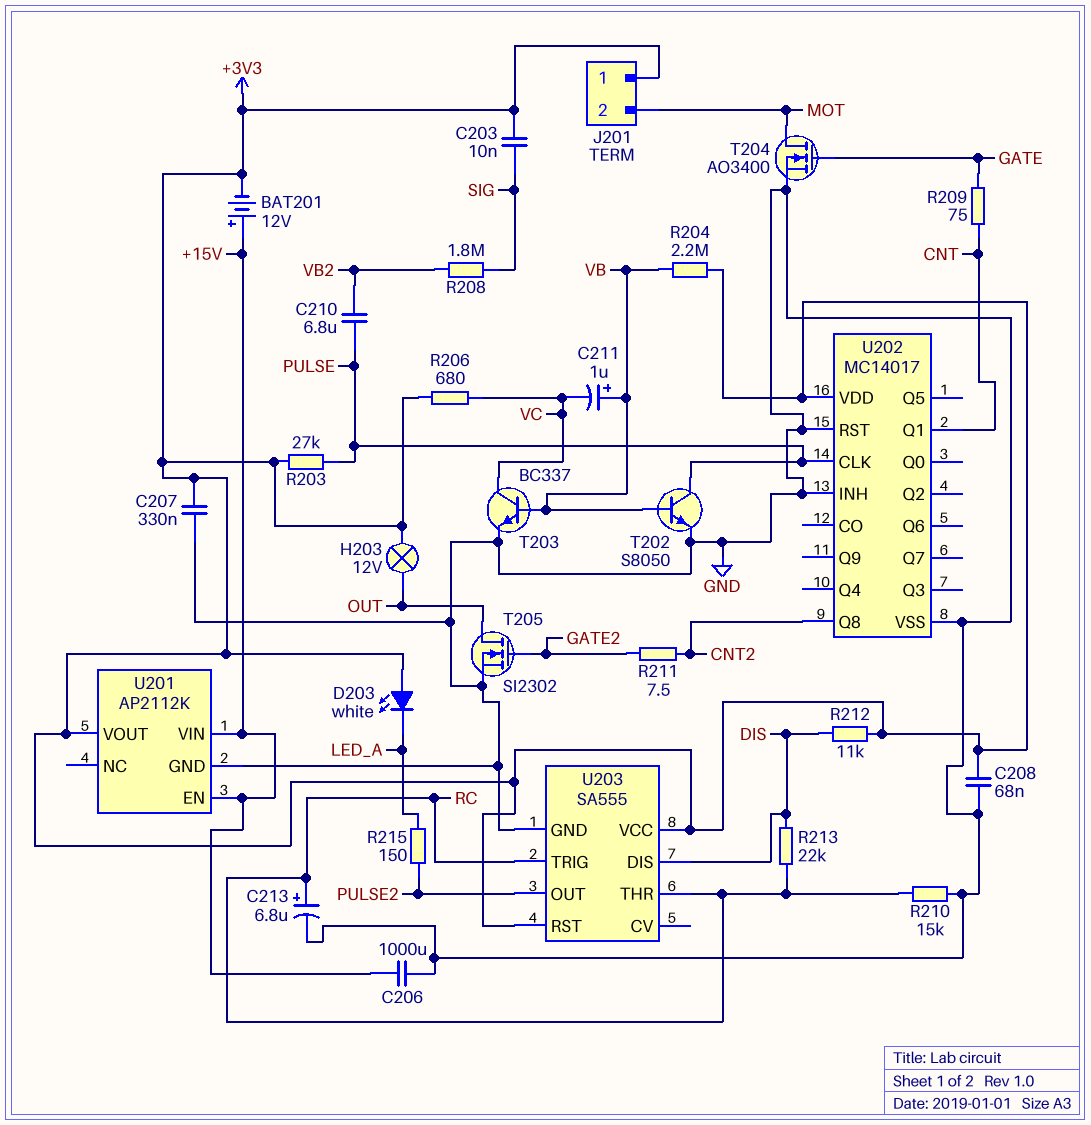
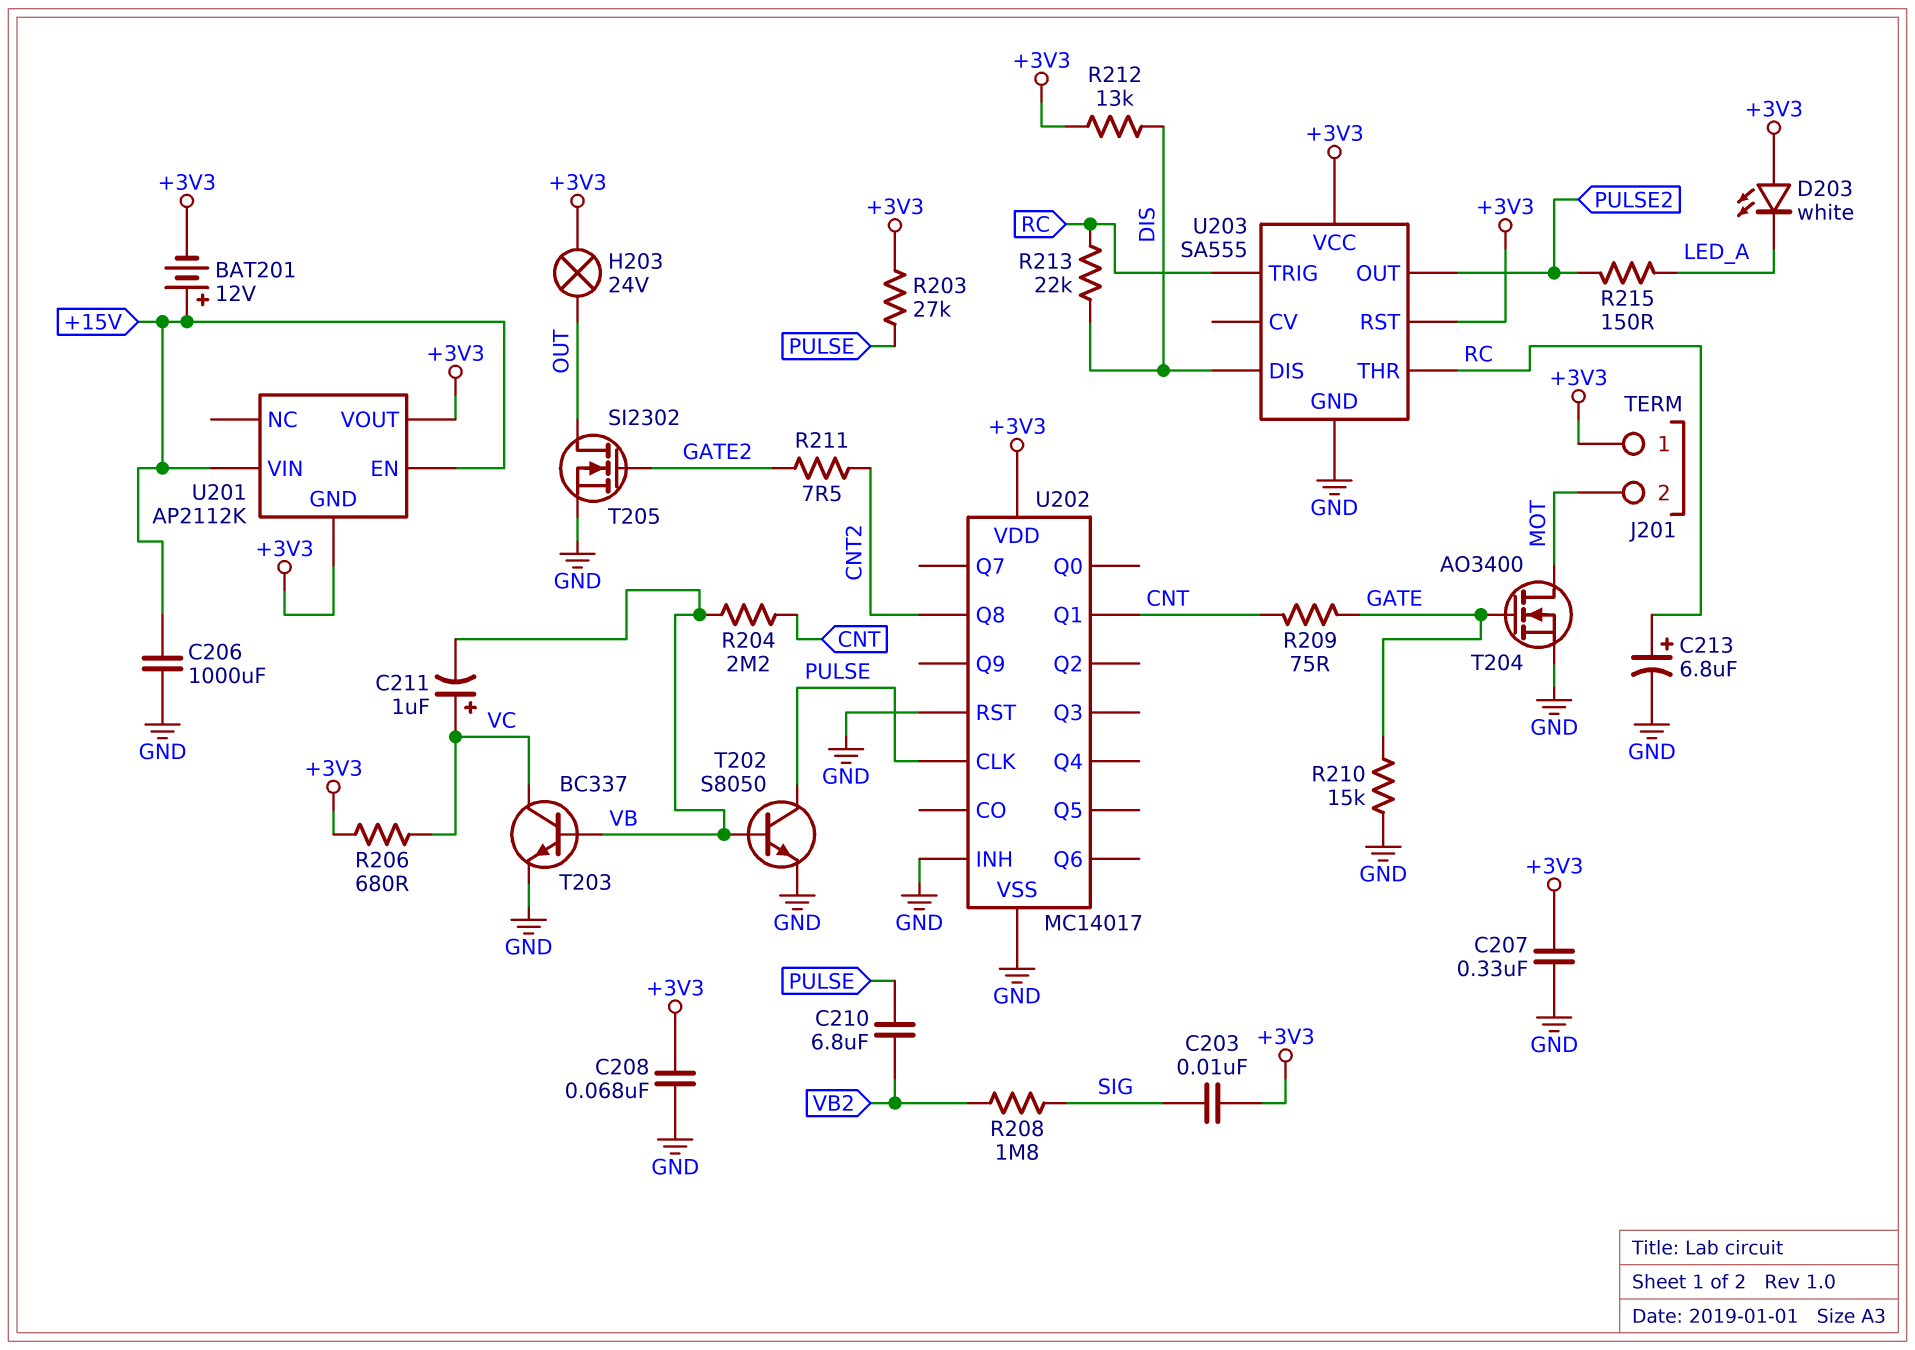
C211: 1uF (plus VB, minus VC) -> 1uF (plus VC, minus VB)
H203: lamp 12V (+3V3, OUT) -> lamp 24V (+3V3, OUT)
R204: 2.2M (+3V3, VB) -> 2.2M (CNT, VB)
R210: 15k (GND, RC) -> 15k (GATE, GND)
R212: 11k (+3V3, DIS) -> 13k (+3V3, DIS)
U201 pin GND: GND -> +3V3

